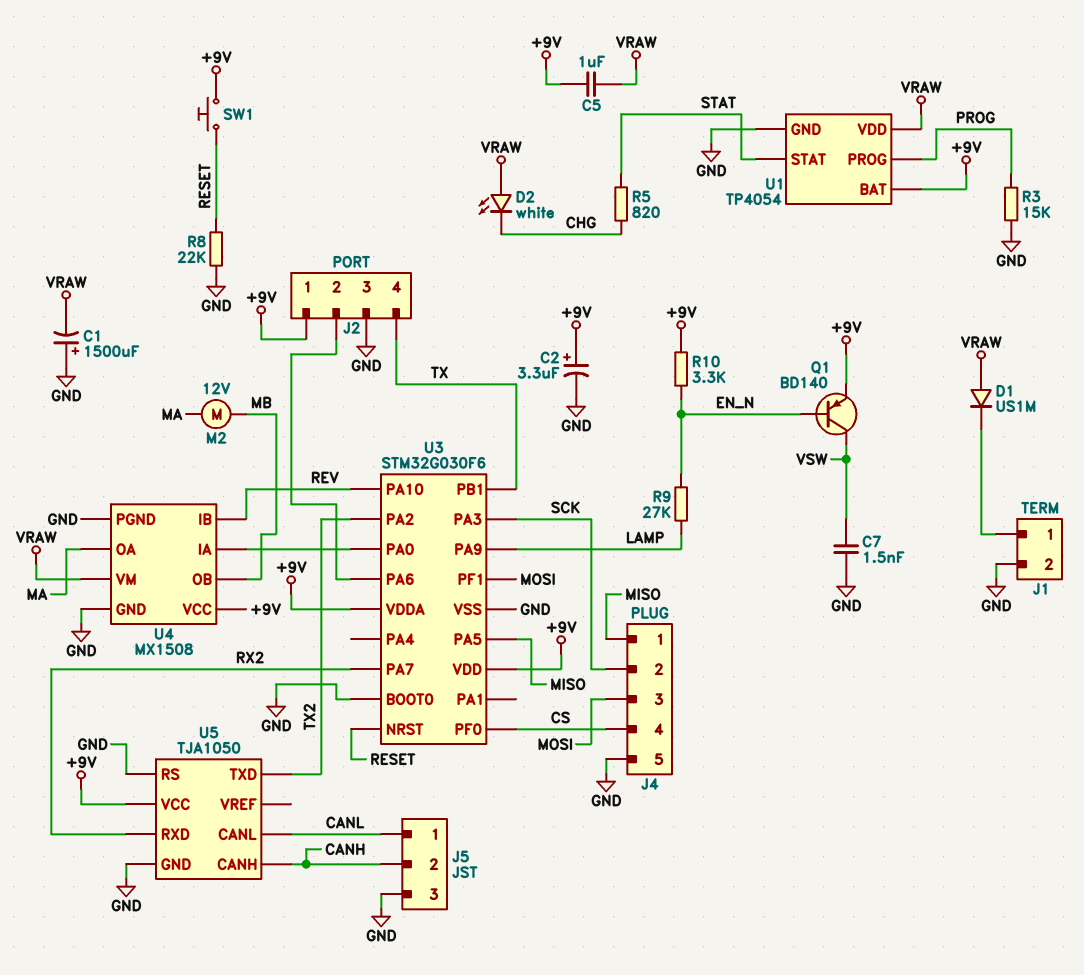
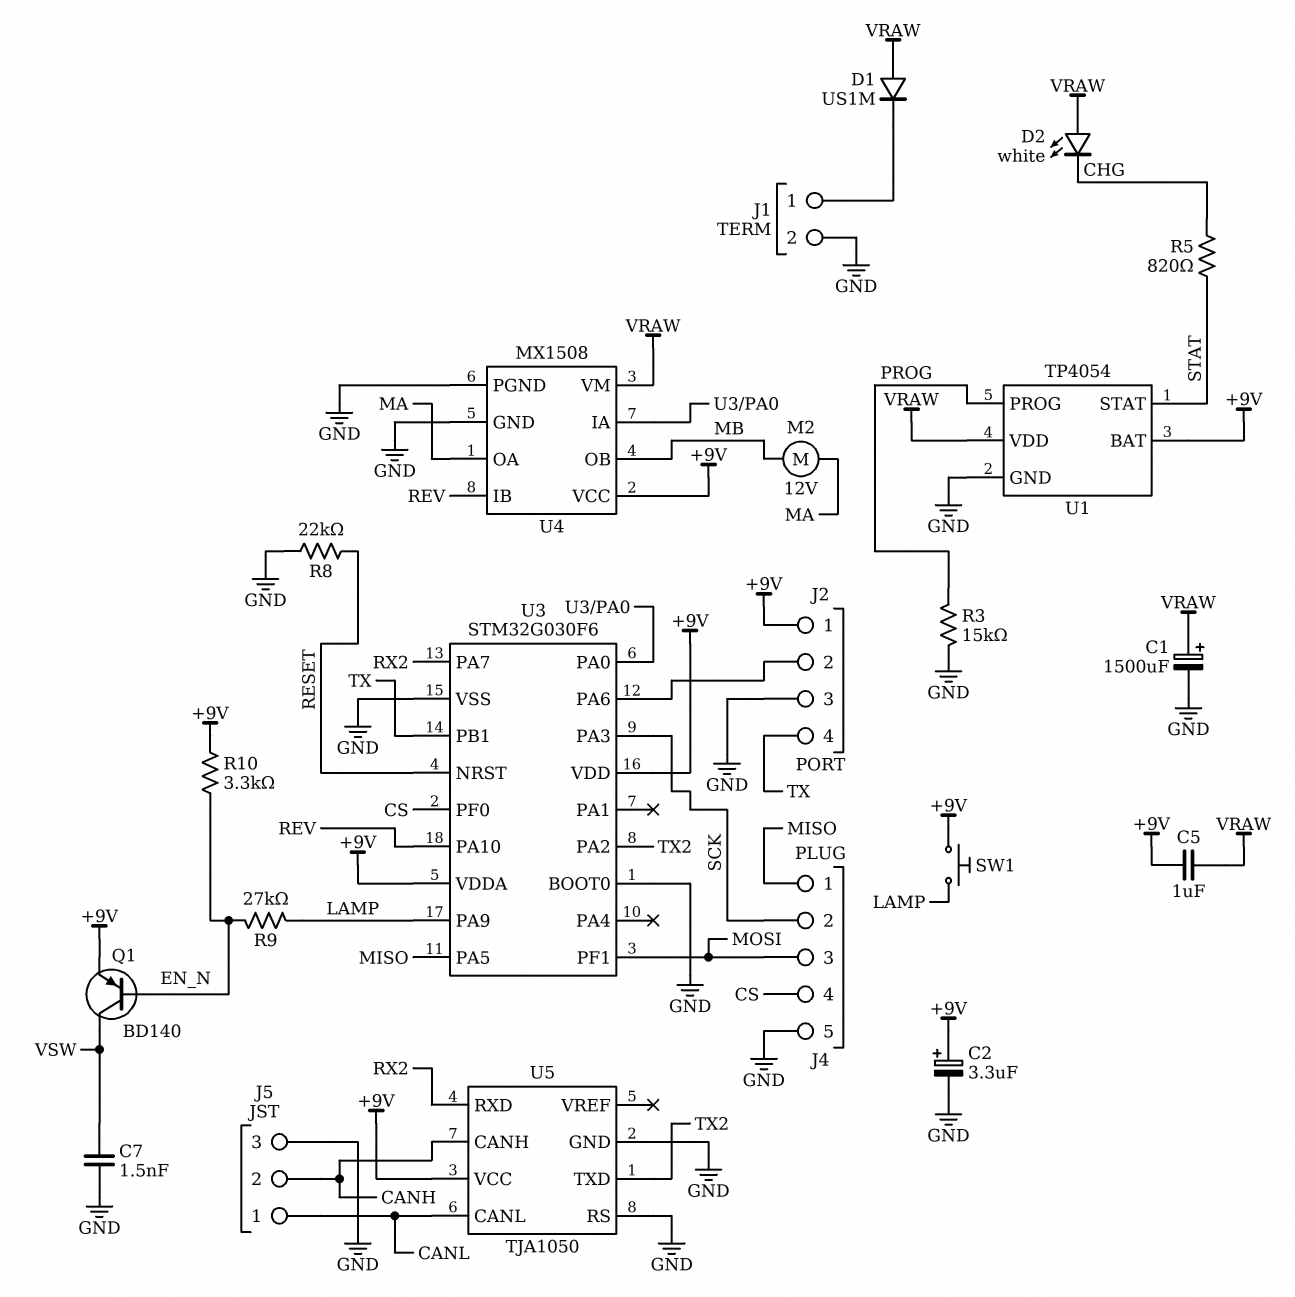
C1: 1500uF (plus GND, minus VRAW) -> 1500uF (plus VRAW, minus GND)
SW1: button (+9V, RESET) -> button (+9V, LAMP)

